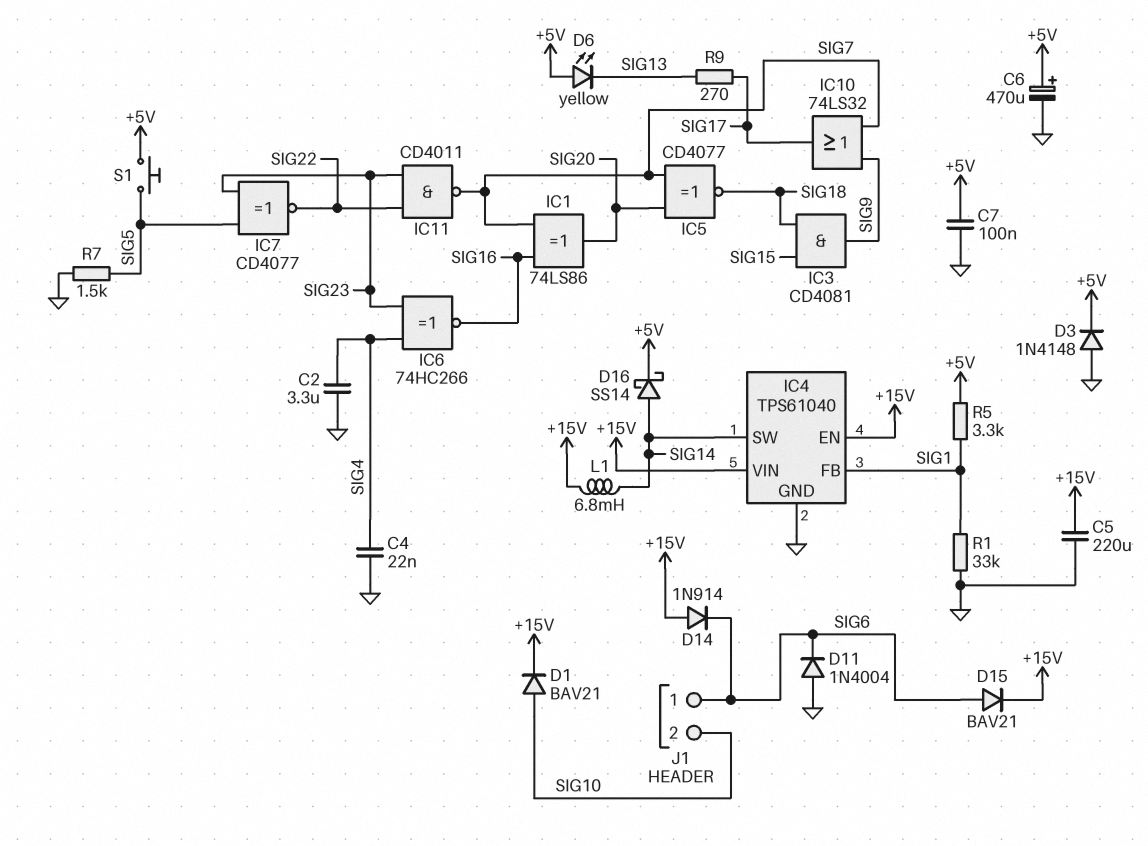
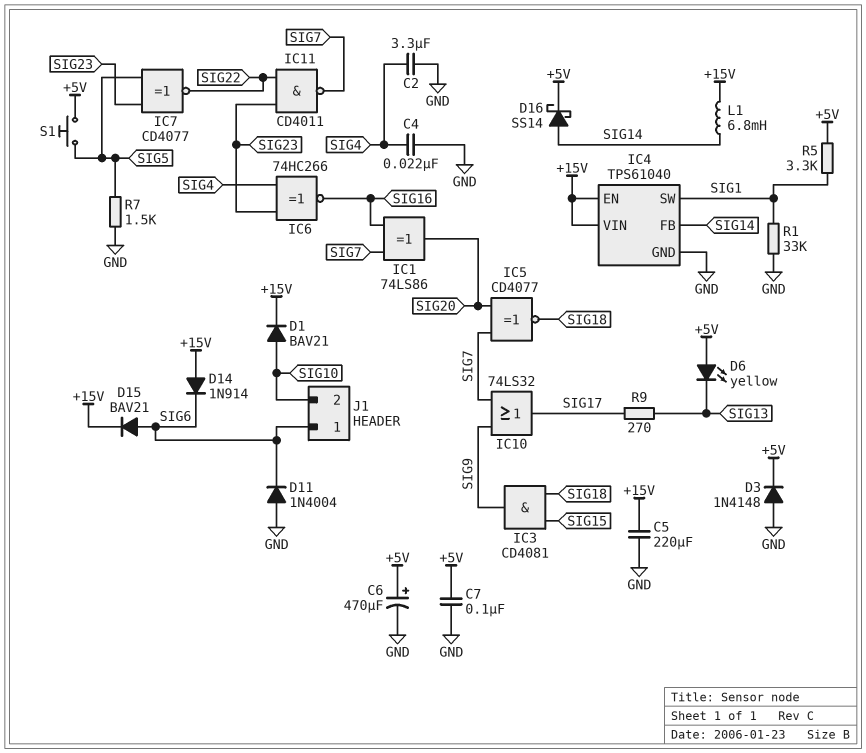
IC4 pin FB: SIG1 -> SIG14
IC4 pin SW: SIG14 -> SIG1

